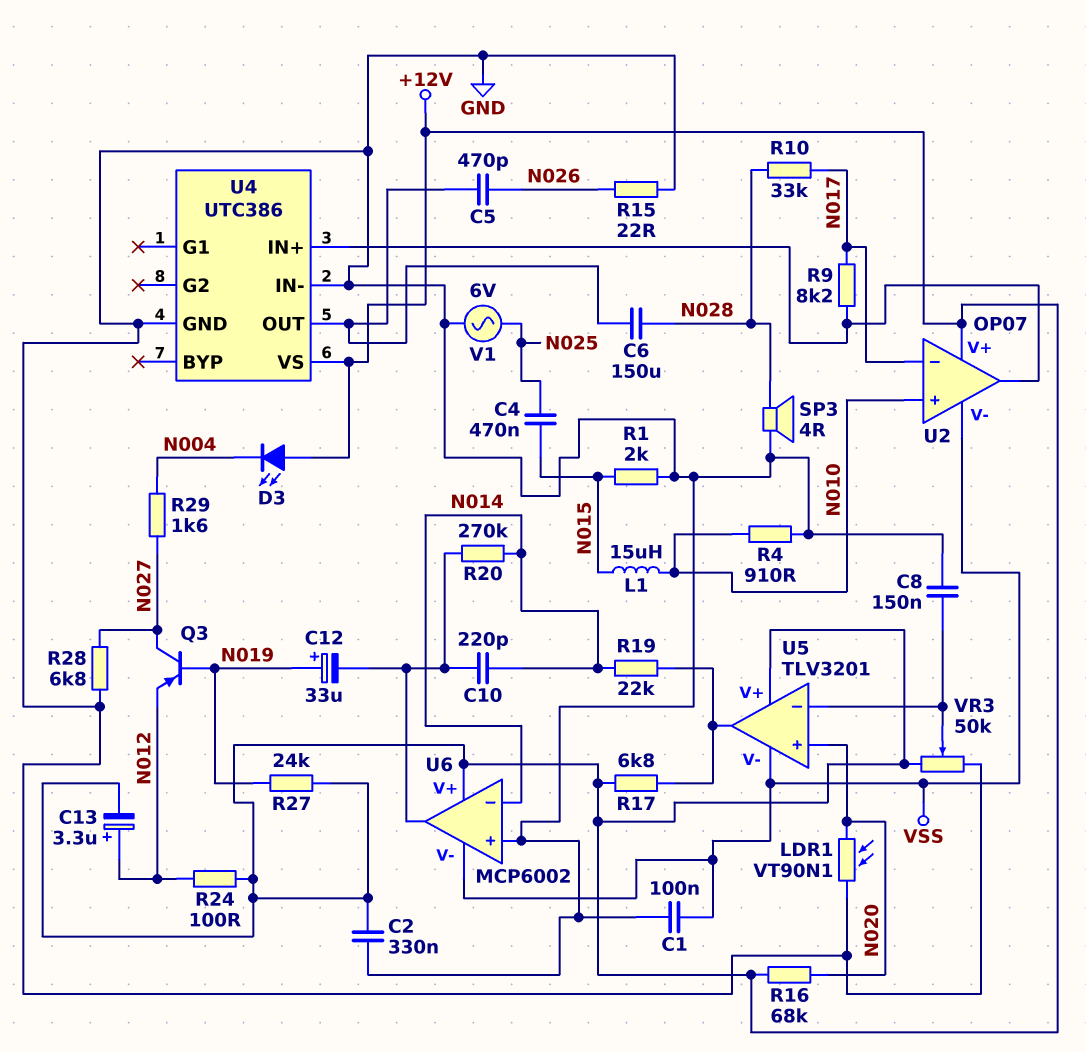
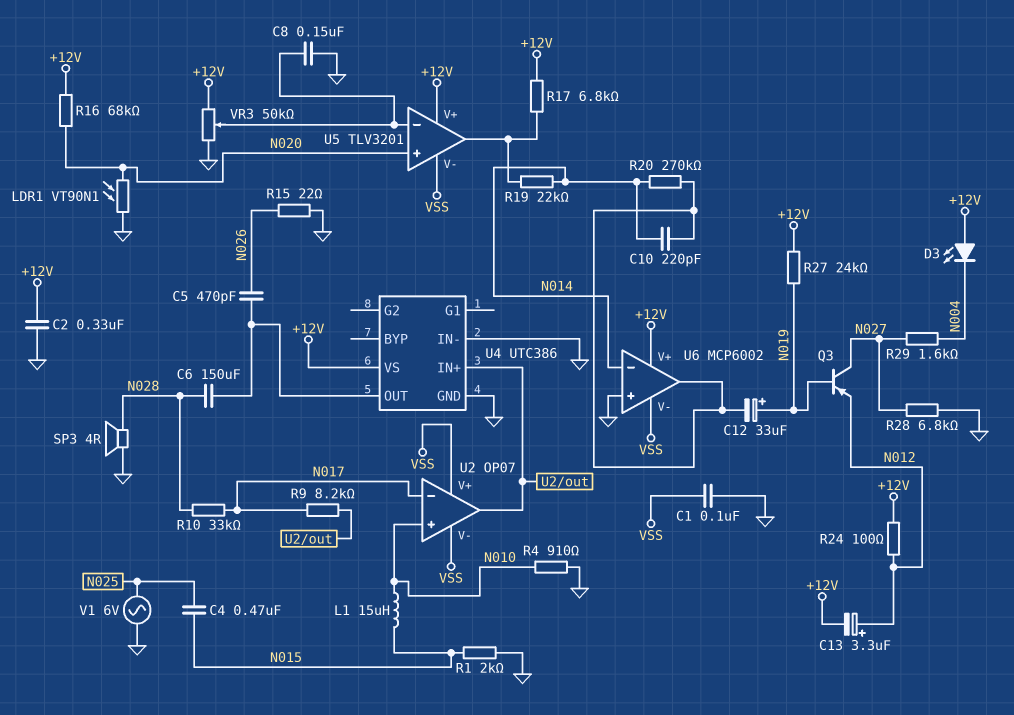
U2 pin V+: +12V -> VSS

